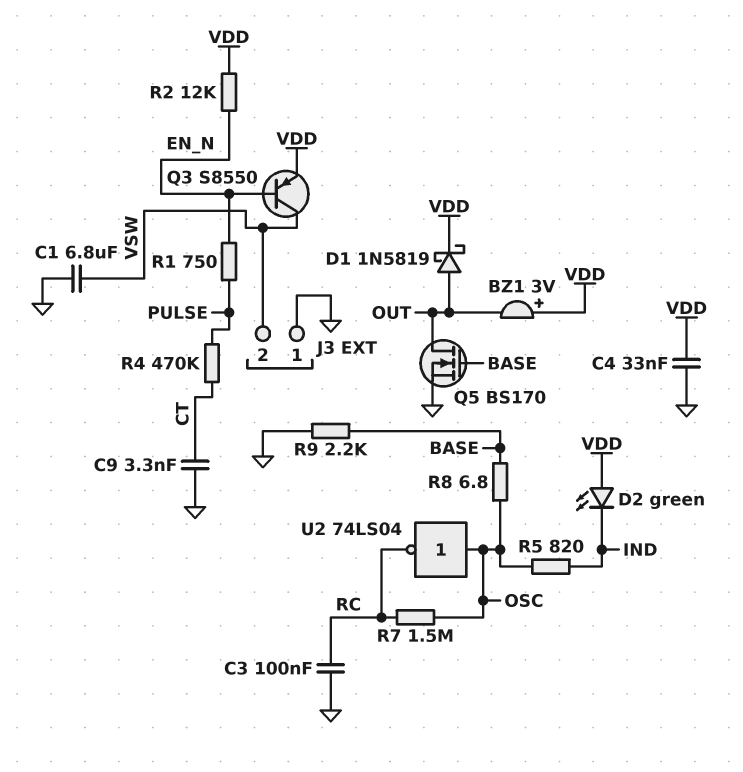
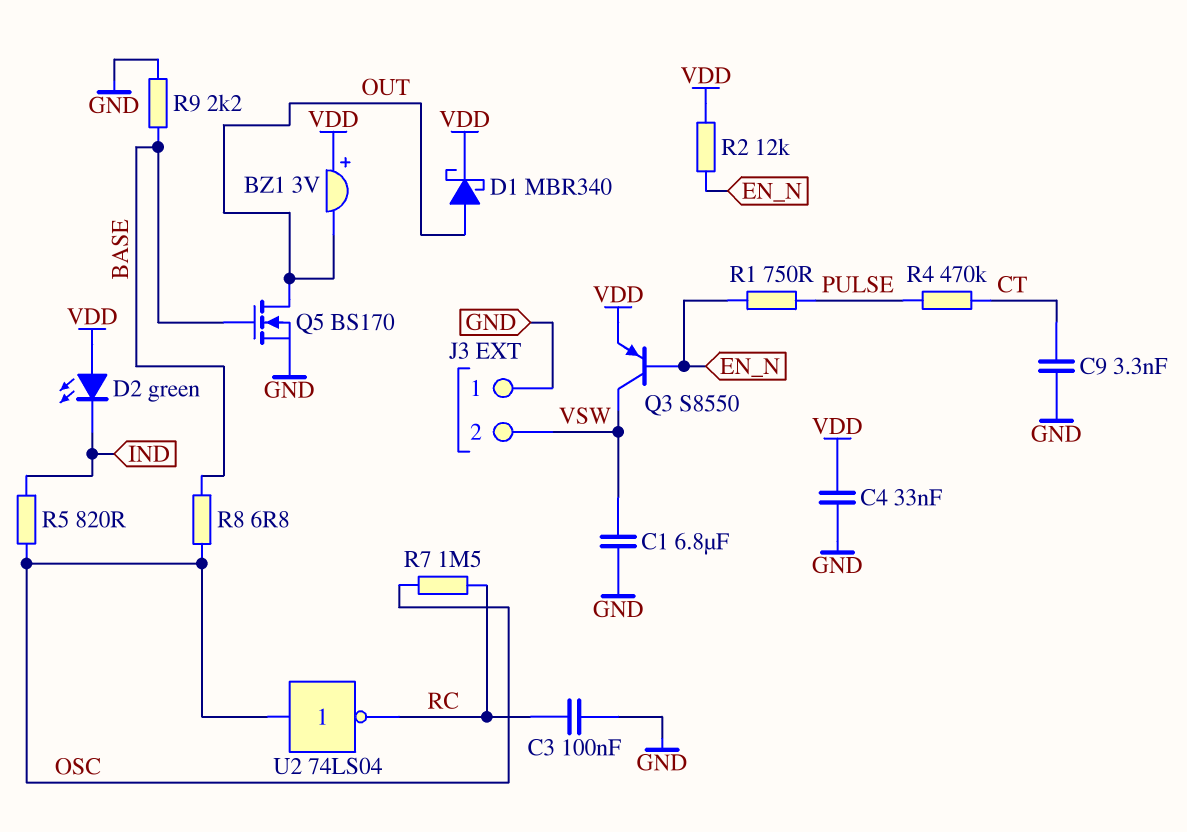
D1: schottky 1N5819 (A OUT, K VDD) -> schottky MBR340 (A OUT, K VDD)

